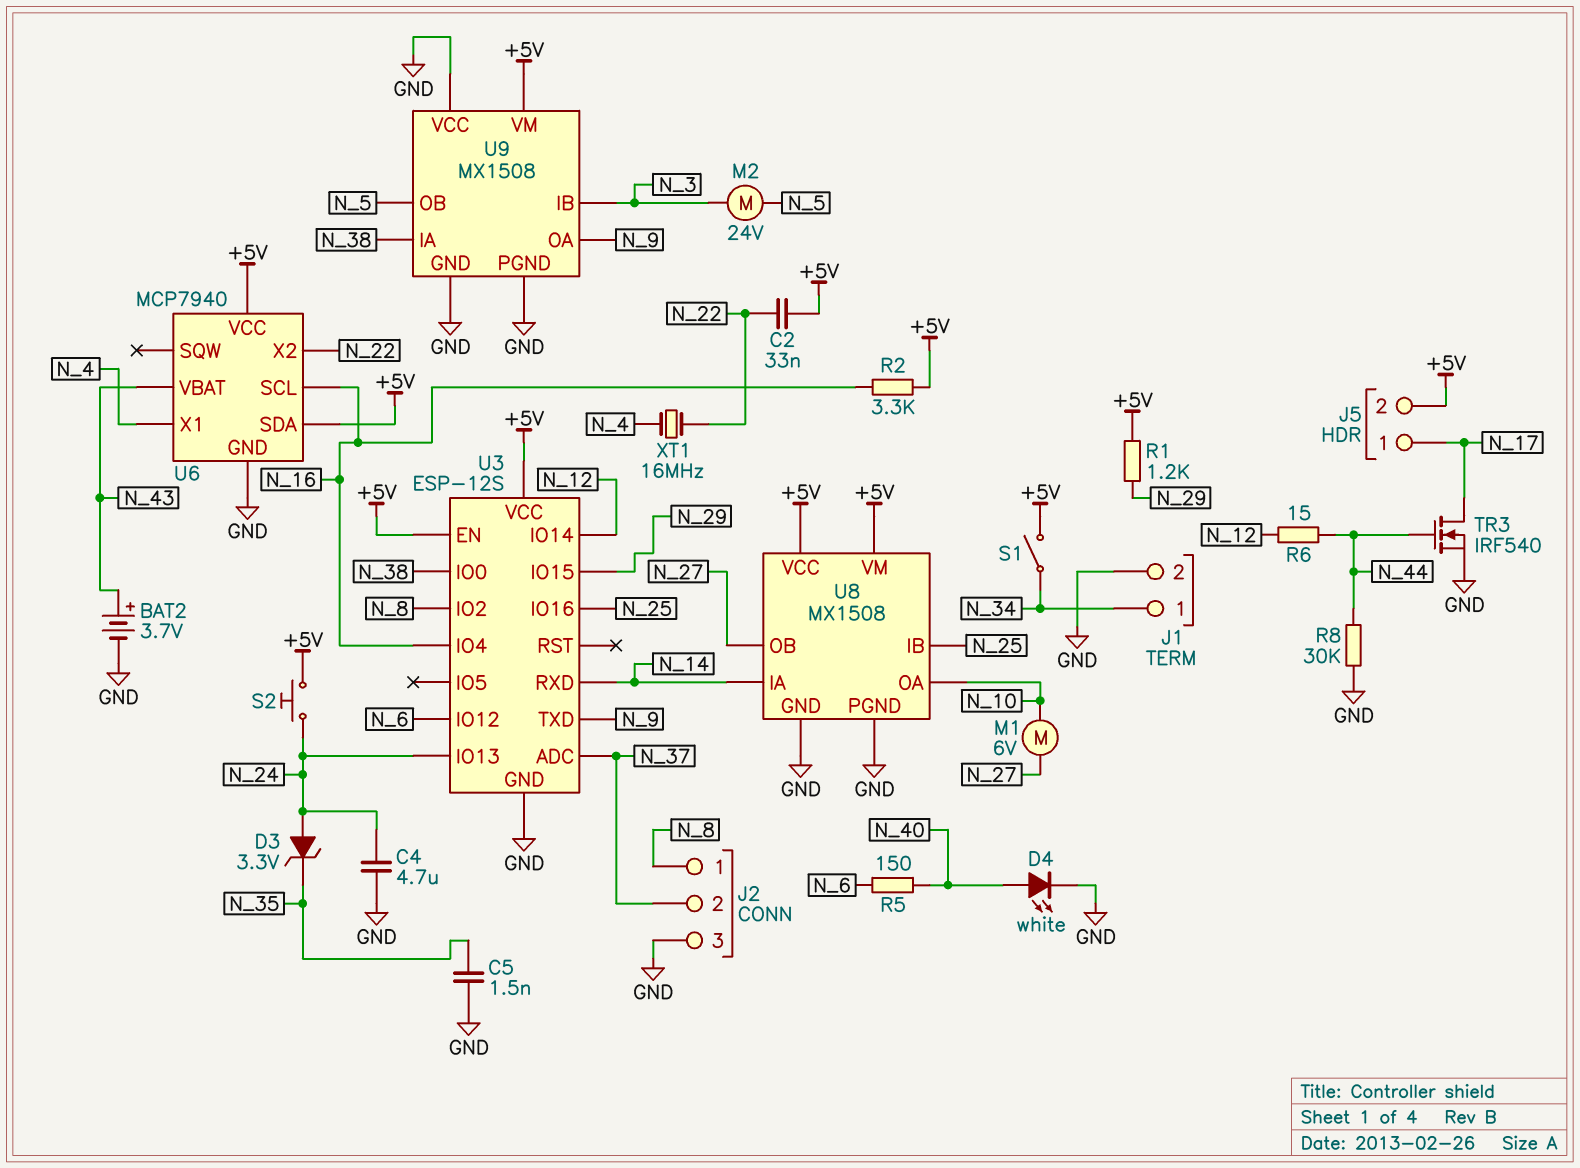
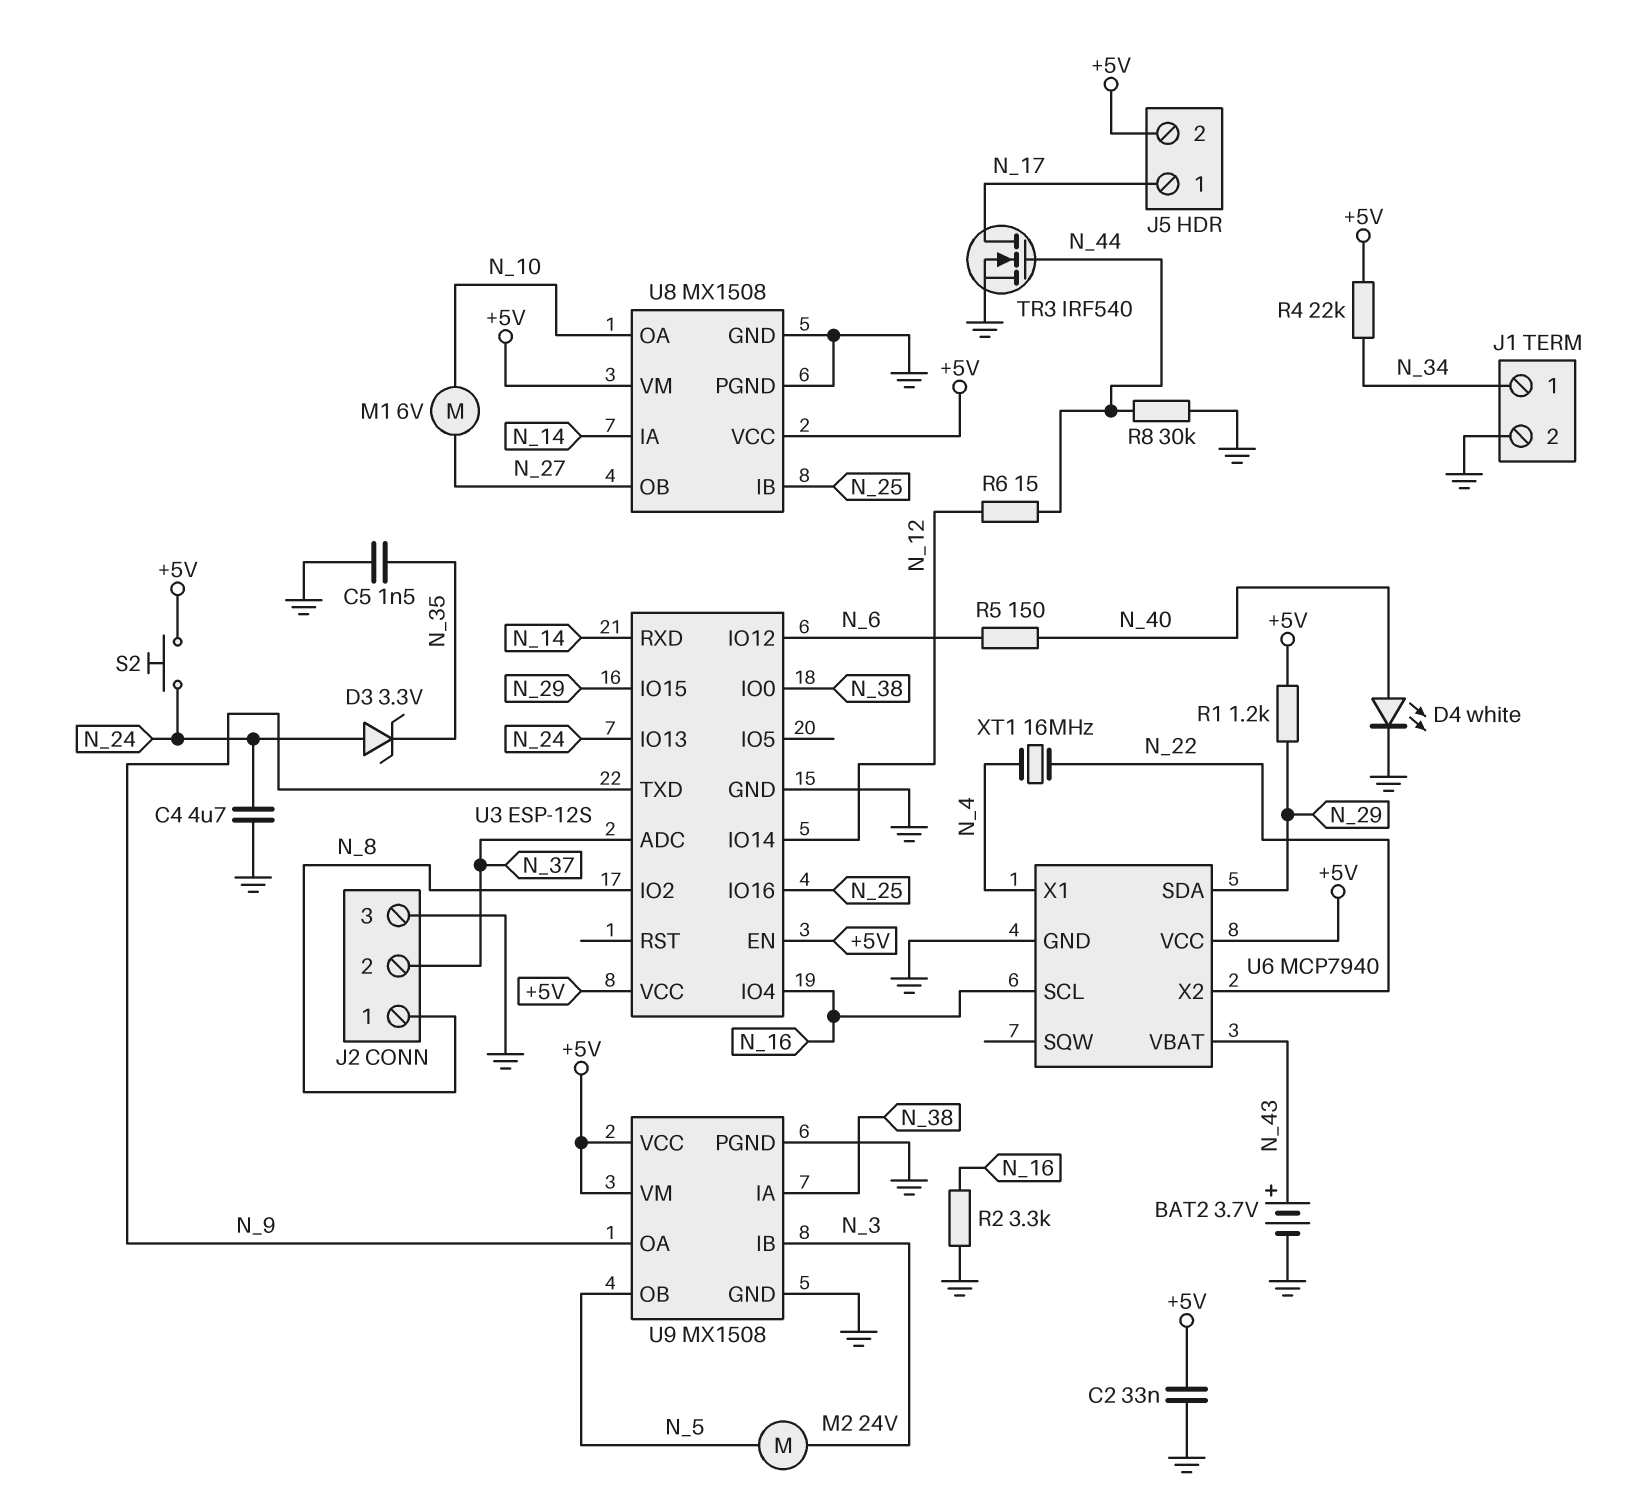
C2: 33nF (+5V, N_22) -> 33nF (+5V, GND)
R2: 3.3k (+5V, N_16) -> 3.3k (GND, N_16)
R4: none -> 22k (+5V, N_34)
S1: switch (+5V, N_34) -> none
U6 pin SDA: +5V -> N_29
U9 pin VCC: GND -> +5V

